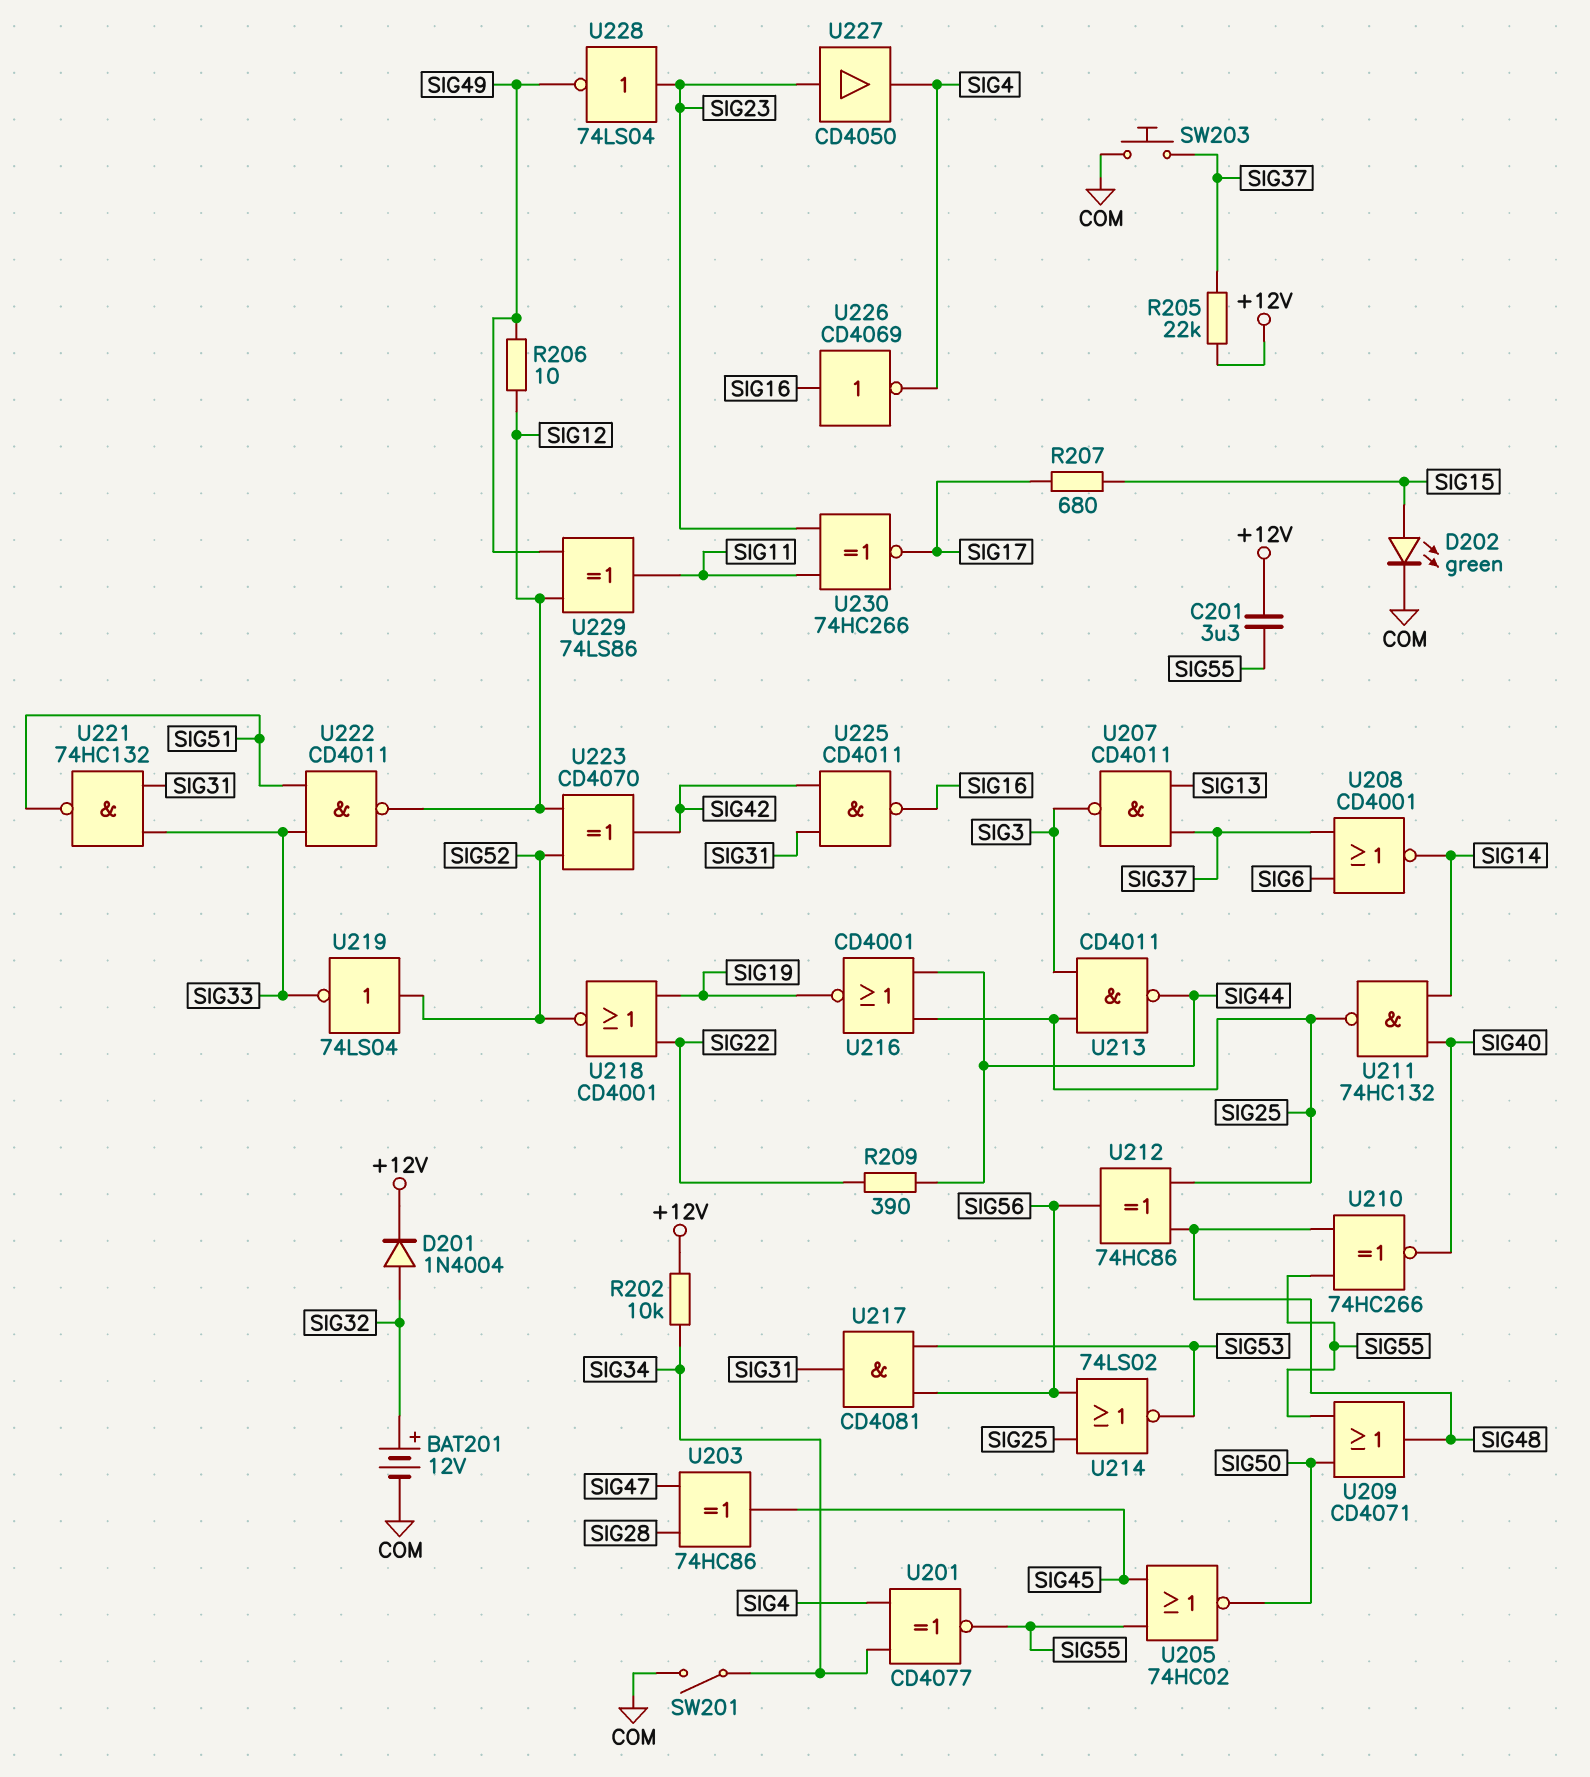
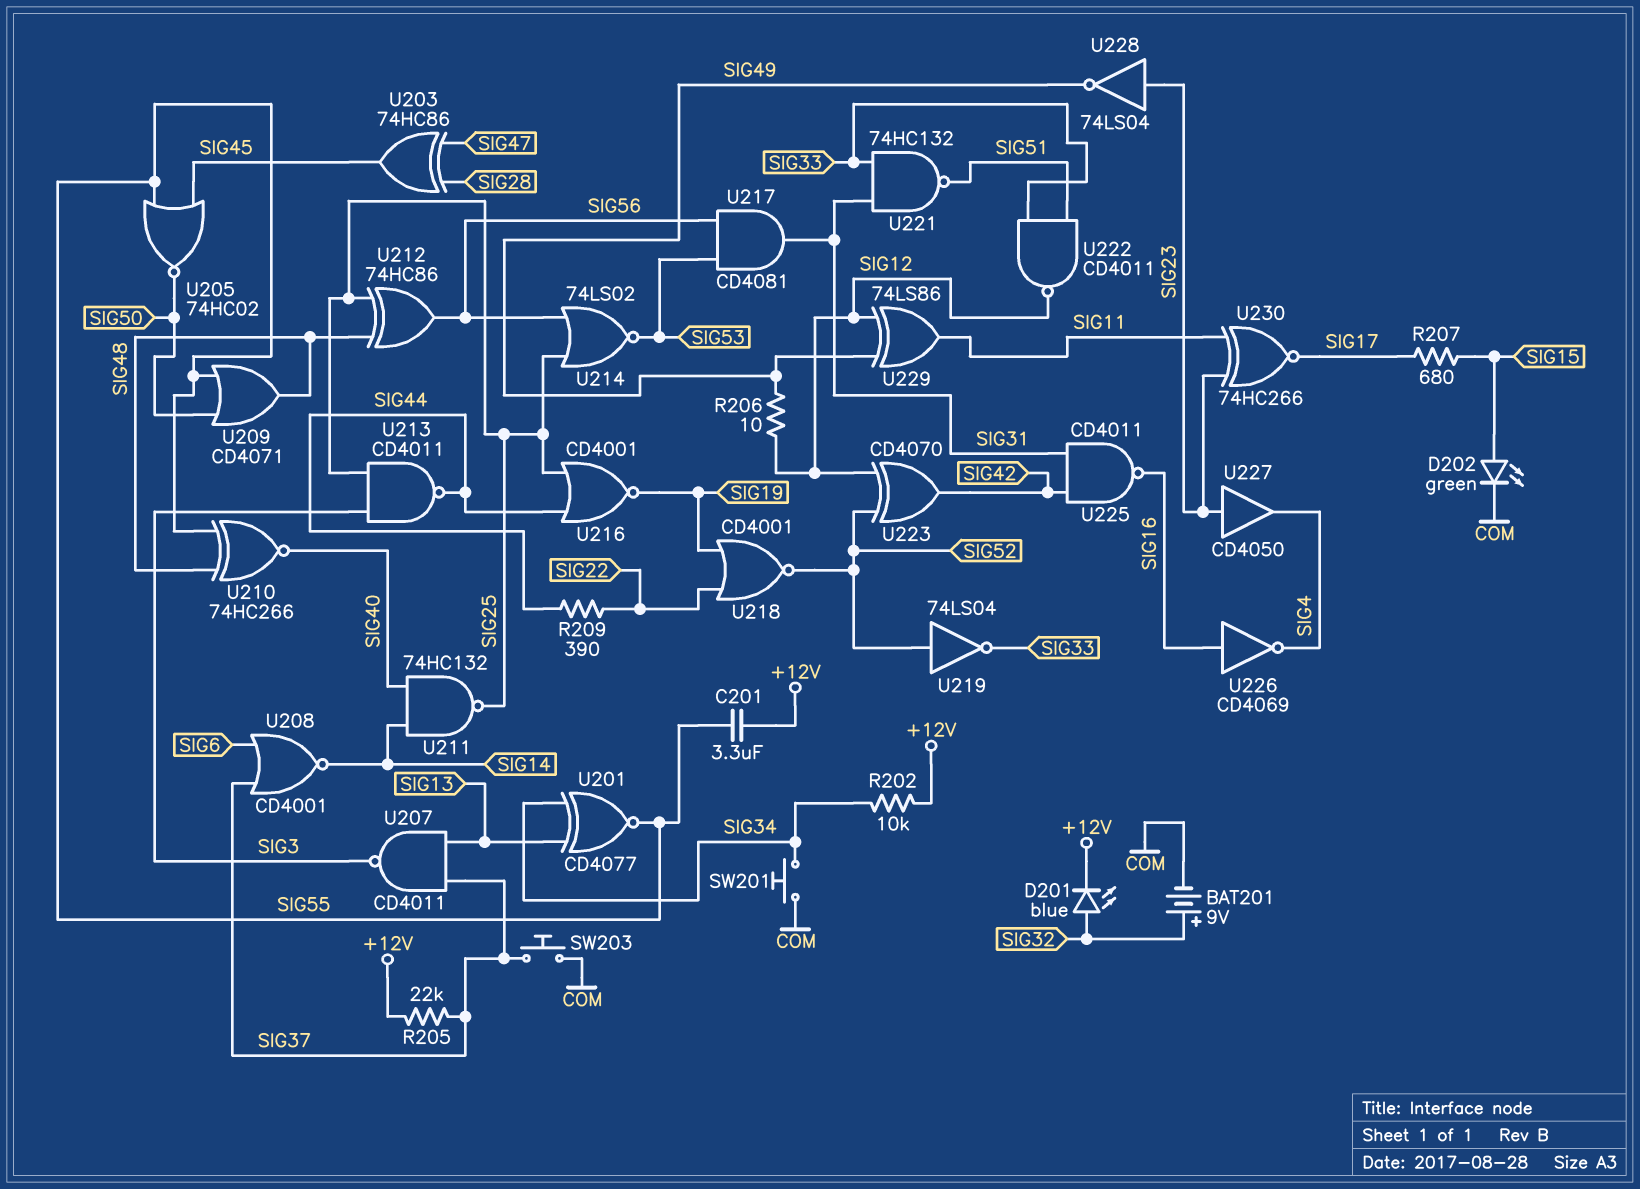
BAT201: 12V (plus SIG32, minus COM) -> 9V (plus SIG32, minus COM)
D201: diode 1N4004 (A SIG32, K +12V) -> LED blue (A SIG32, K +12V)
SW201: switch (COM, SIG34) -> button (COM, SIG34)
U201: XNOR CD4077 (in SIG4, in SIG34, out SIG55) -> XNOR CD4077 (in SIG13, in SIG34, out SIG55)

